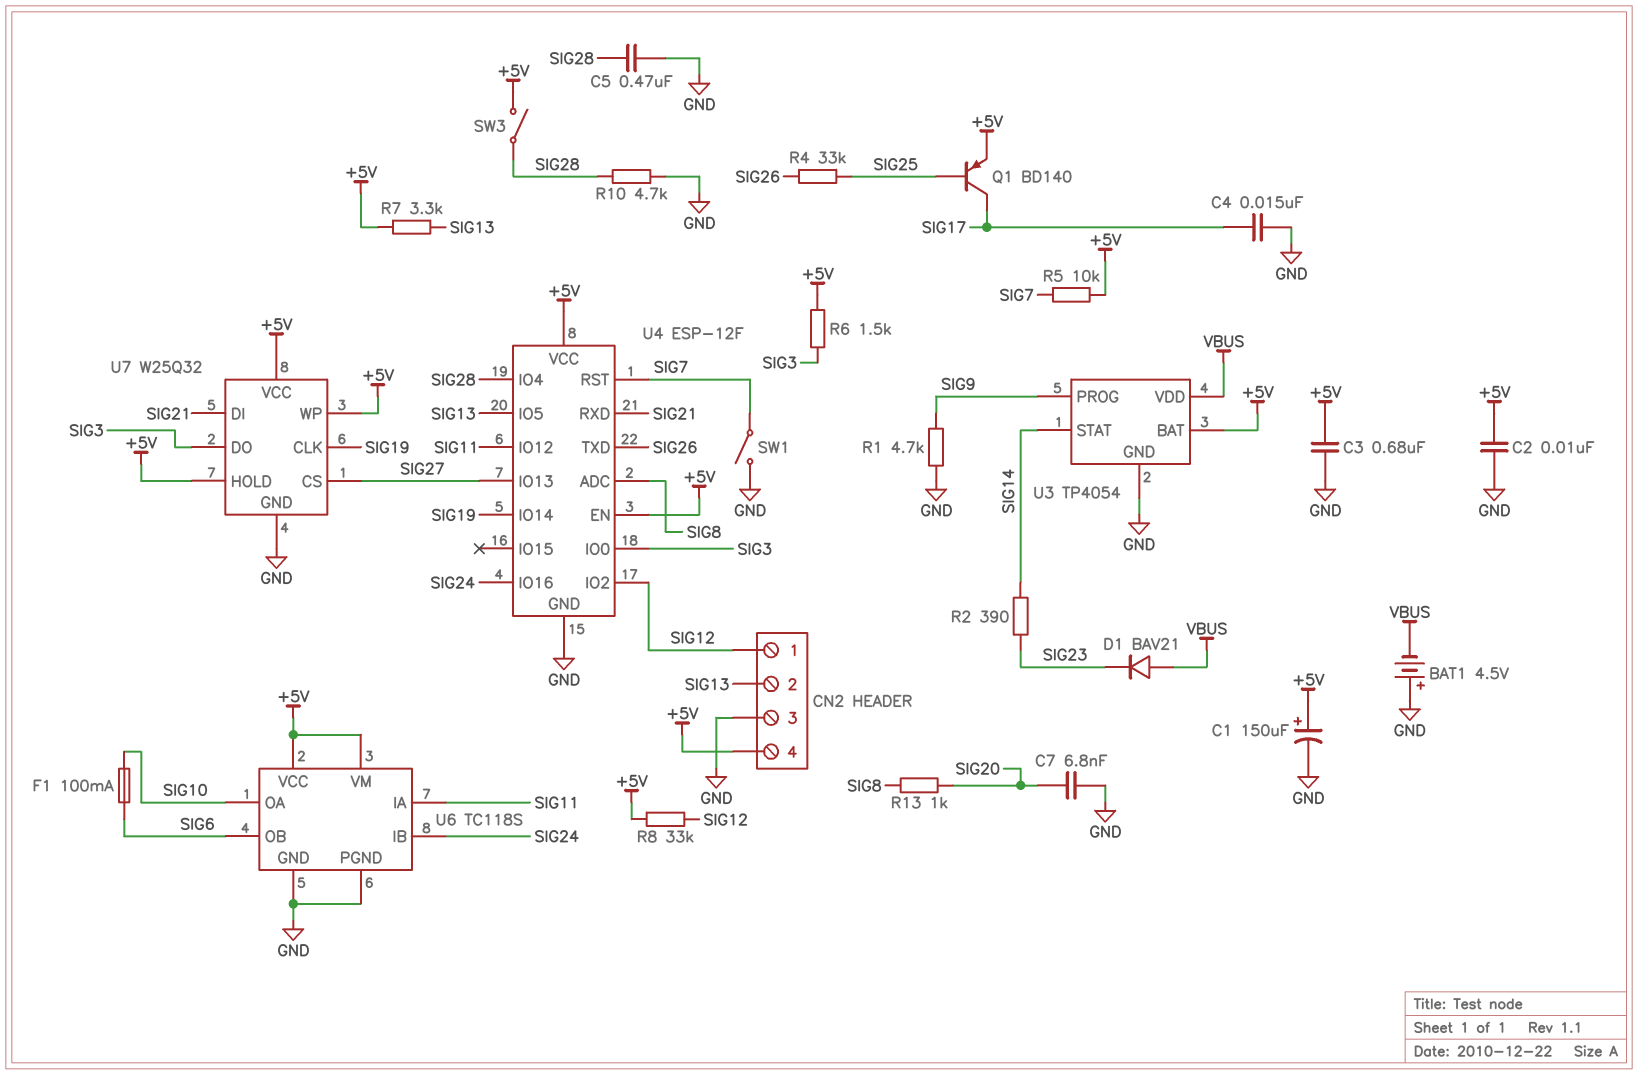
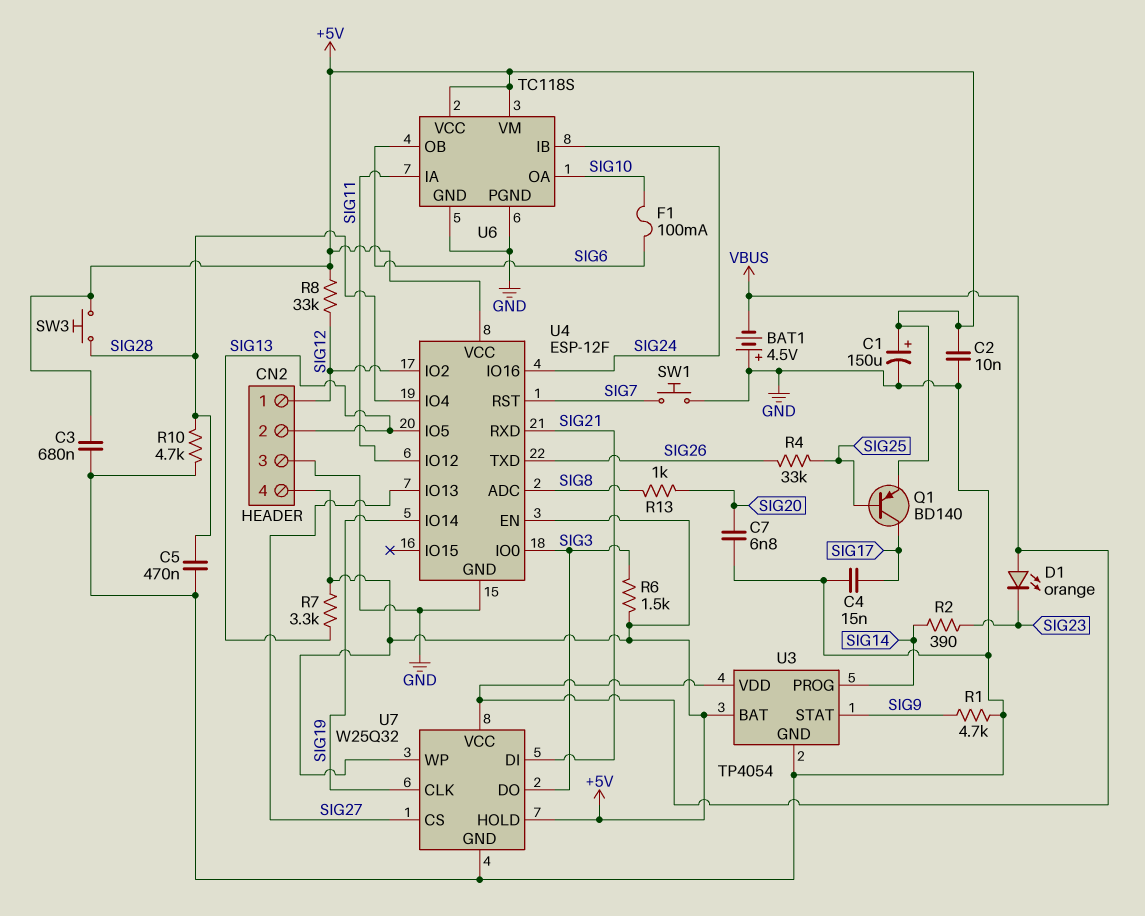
D1: diode BAV21 (A VBUS, K SIG23) -> LED orange (A VBUS, K SIG23)
R5: 10k (+5V, SIG7) -> none
SW1: switch (GND, SIG7) -> button (GND, SIG7)
SW3: switch (+5V, SIG28) -> button (+5V, SIG28)
U3 pin PROG: SIG9 -> SIG14
U3 pin STAT: SIG14 -> SIG9
U7 pin VCC: +5V -> VBUS

